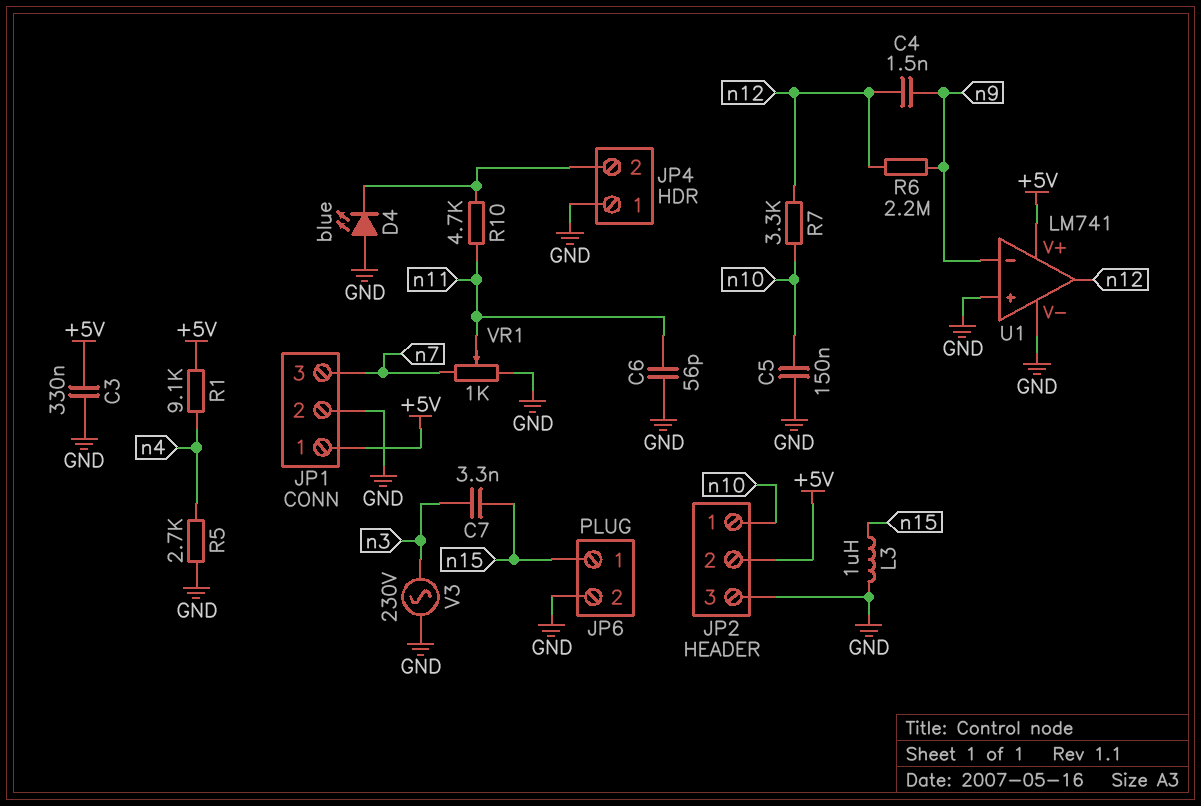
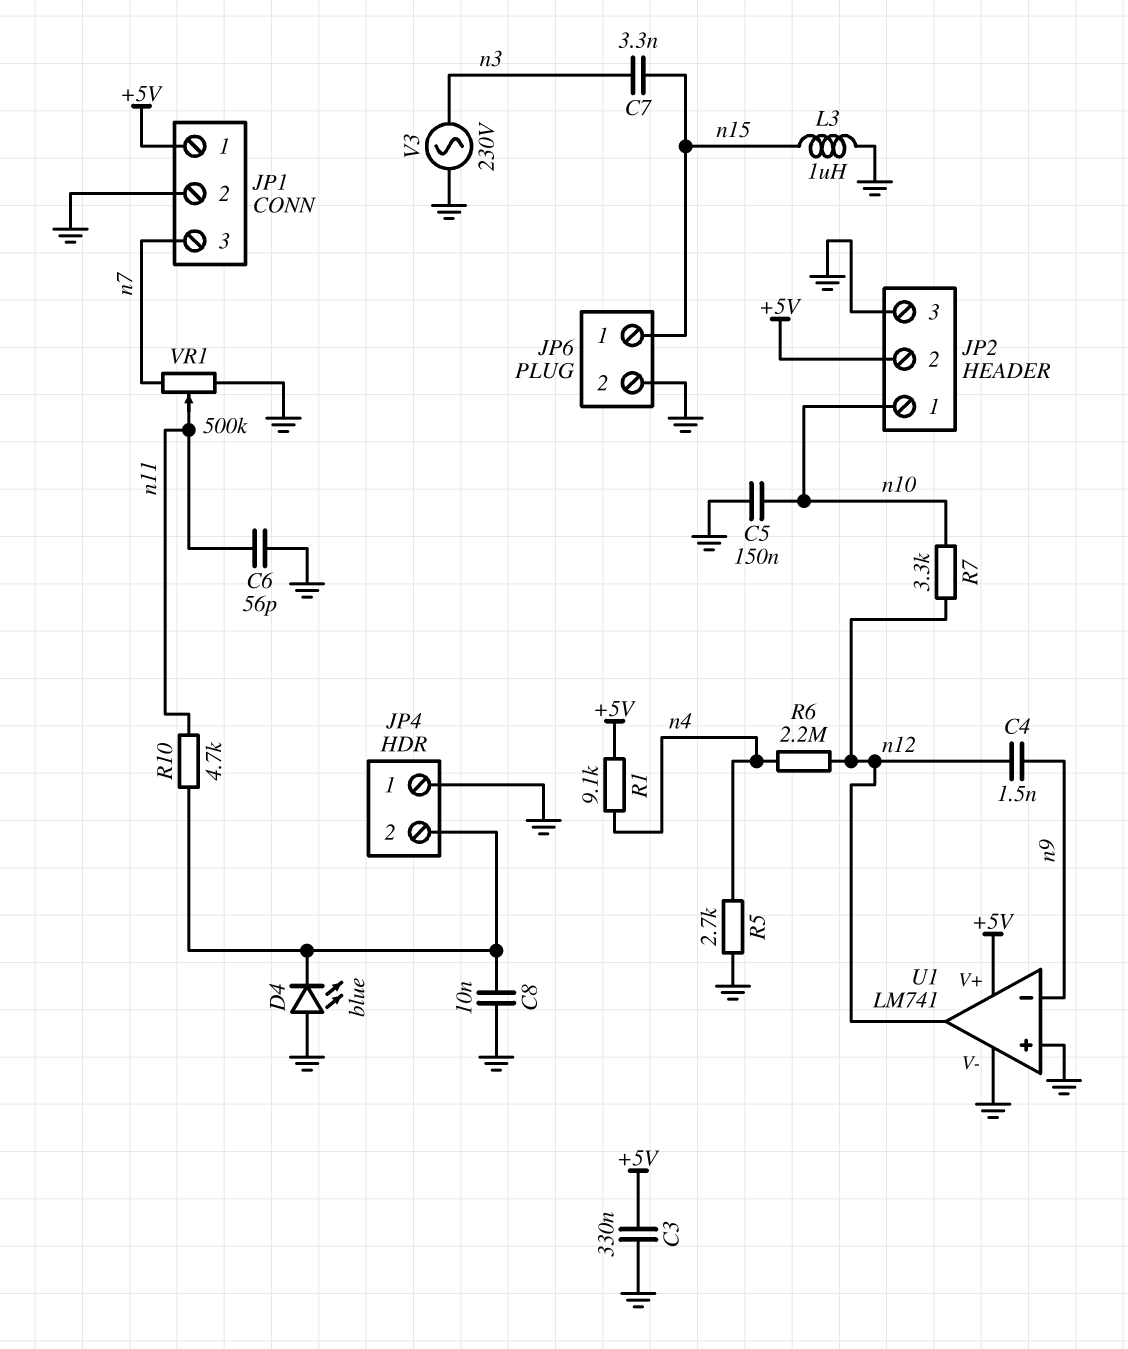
C8: none -> 10nF (GND, JP4/2)
R6: 2.2M (n9, n12) -> 2.2M (n4, n12)
VR1: 1k (GND, n7, wiper n11) -> 500k (GND, n7, wiper n11)

